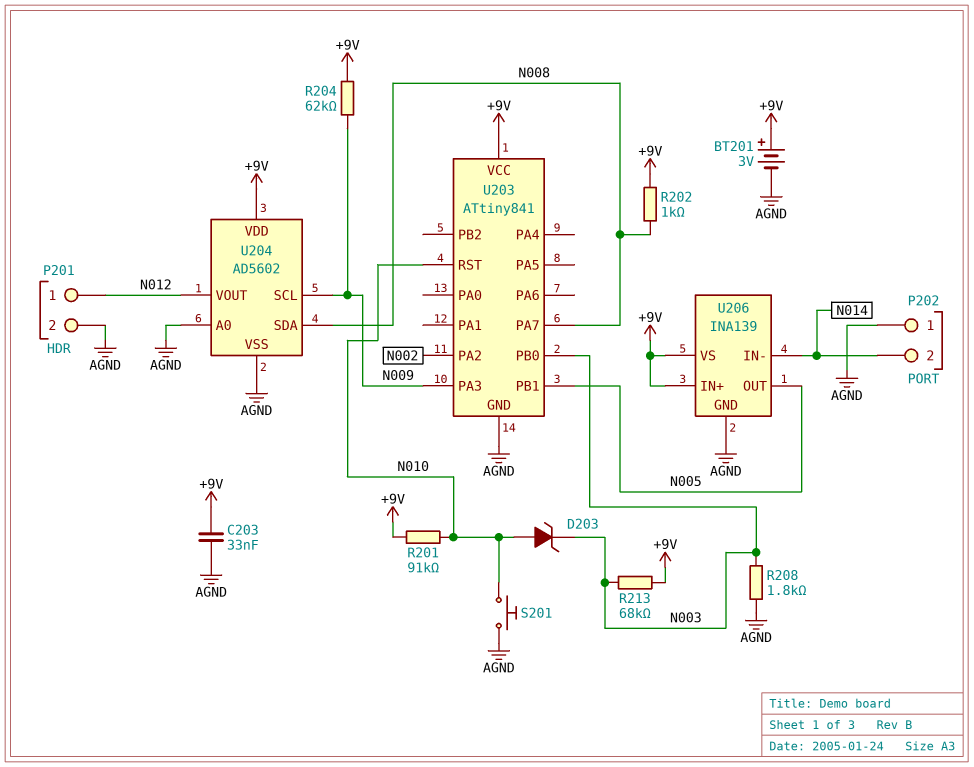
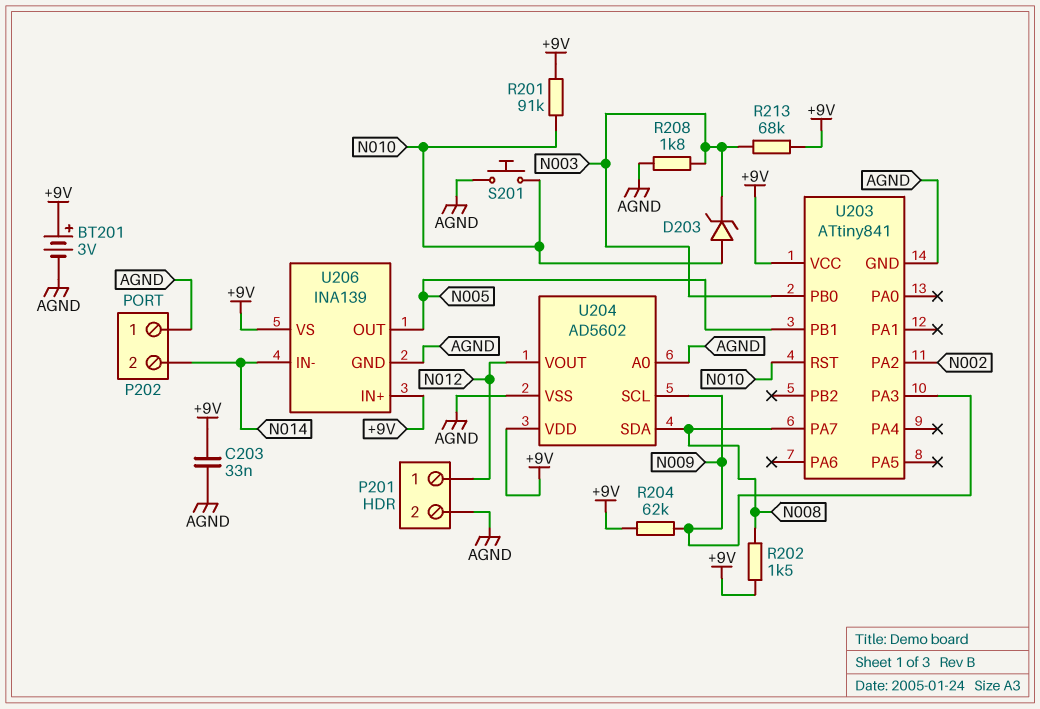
R202: 1k (+9V, N008) -> 1.5k (+9V, N008)

